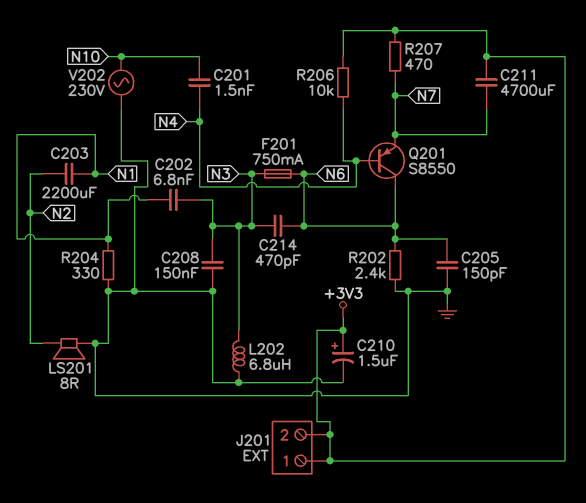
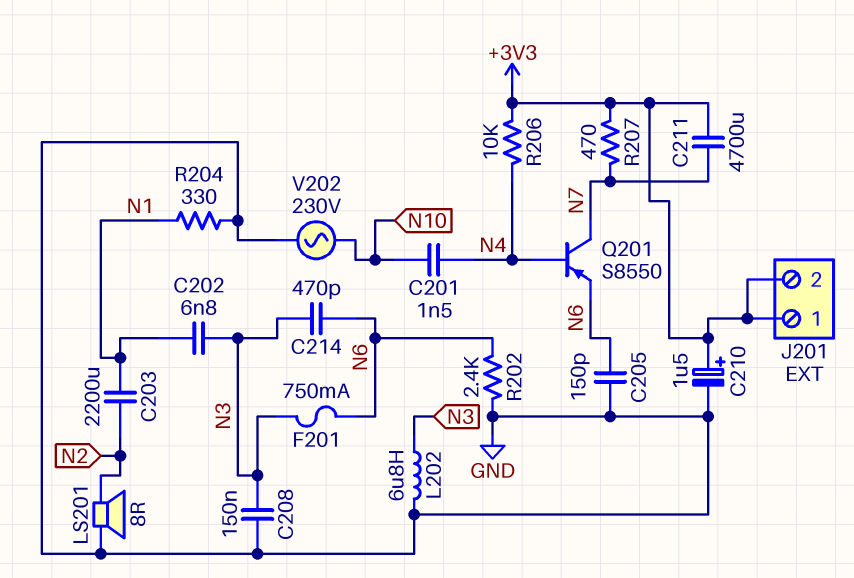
Q201: PNP S8550 (B N4, C N6, E N7) -> PNP S8550 (B N4, C N7, E N6)

